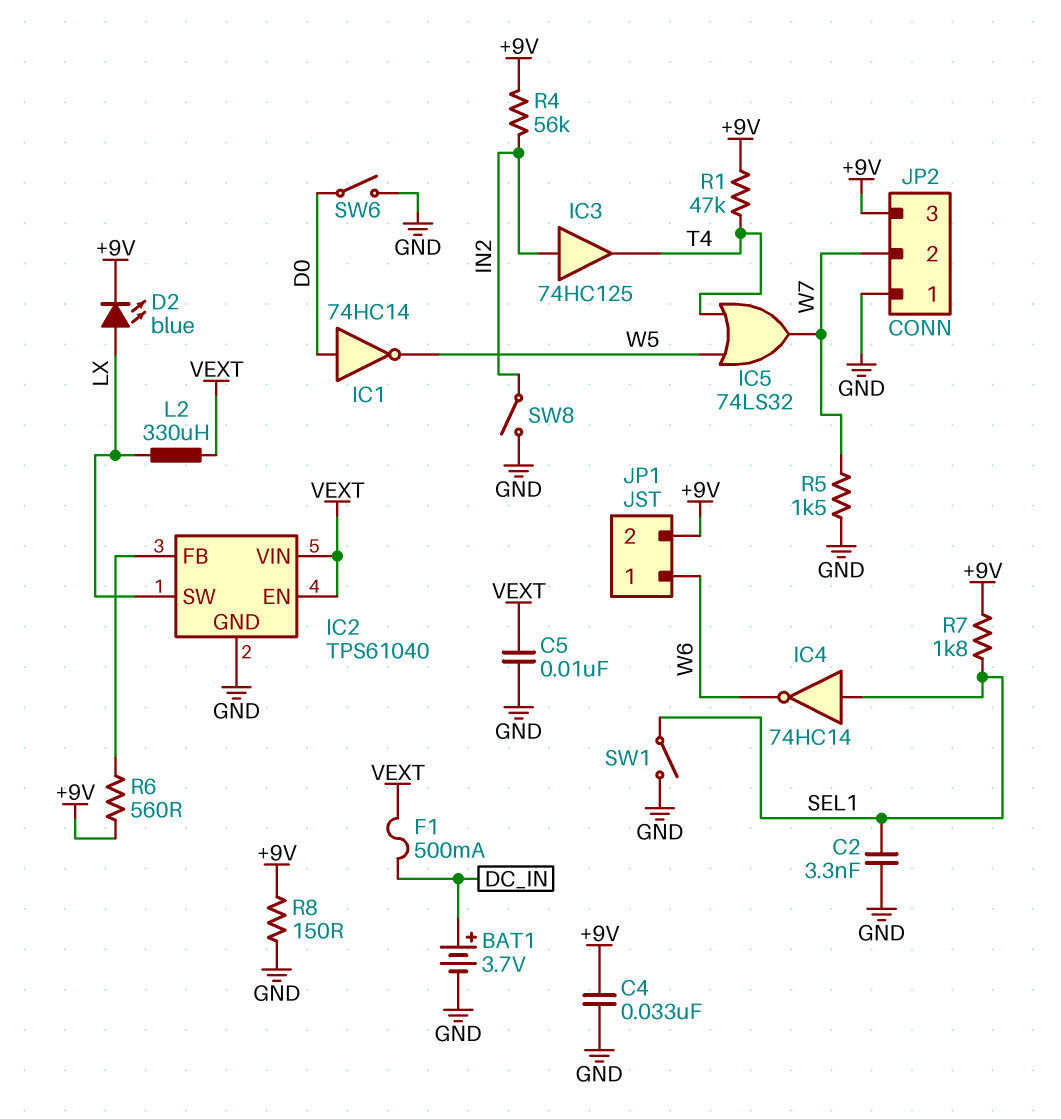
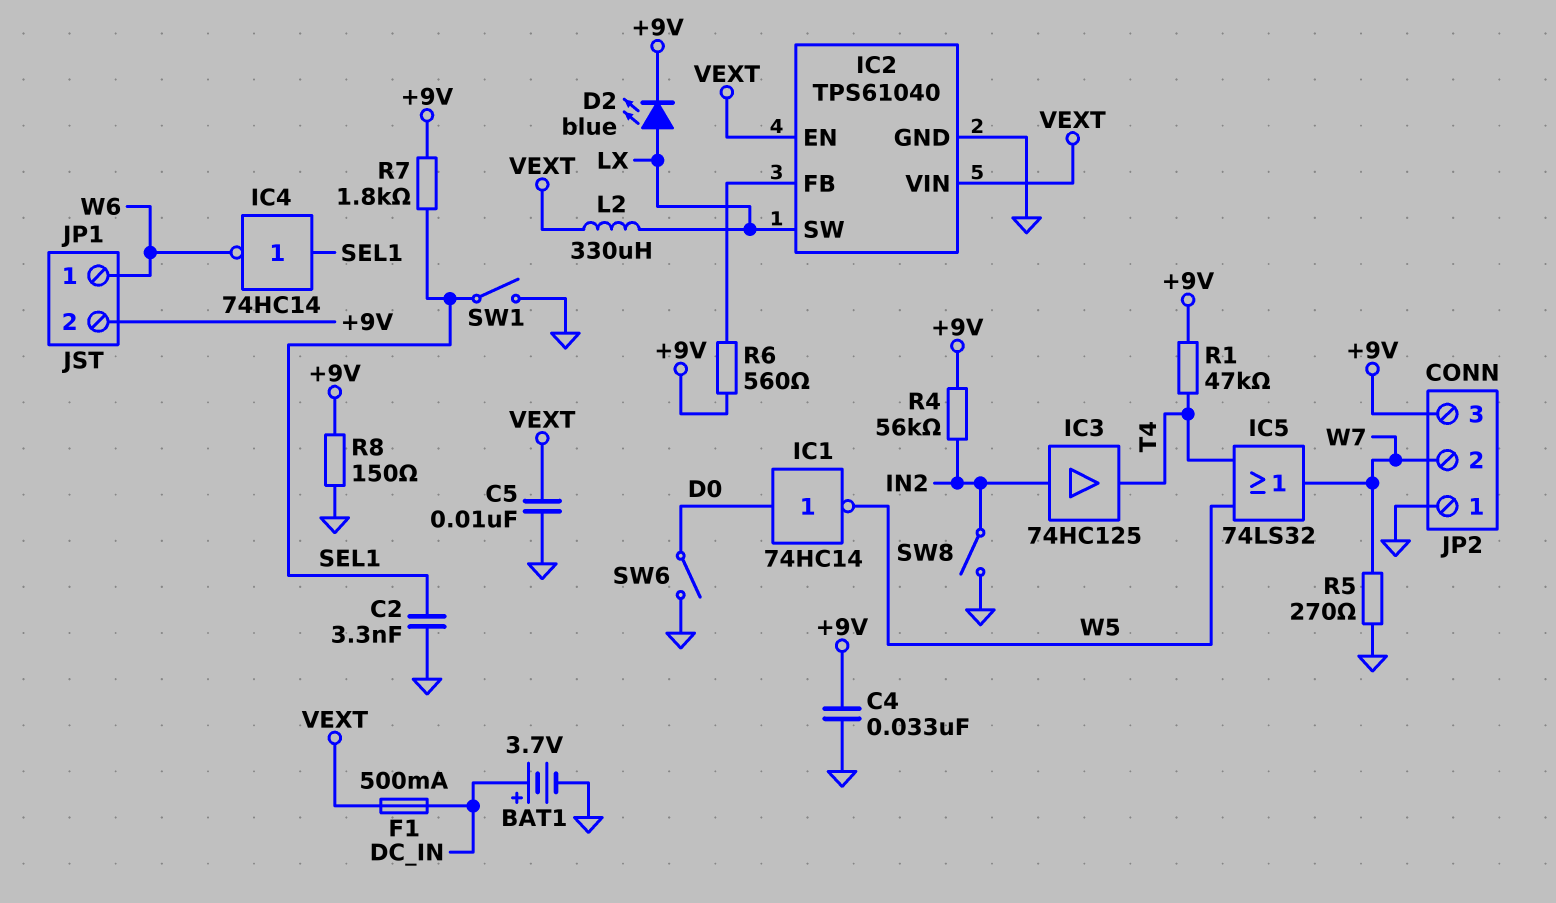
R5: 1.5k (GND, W7) -> 270 (GND, W7)

